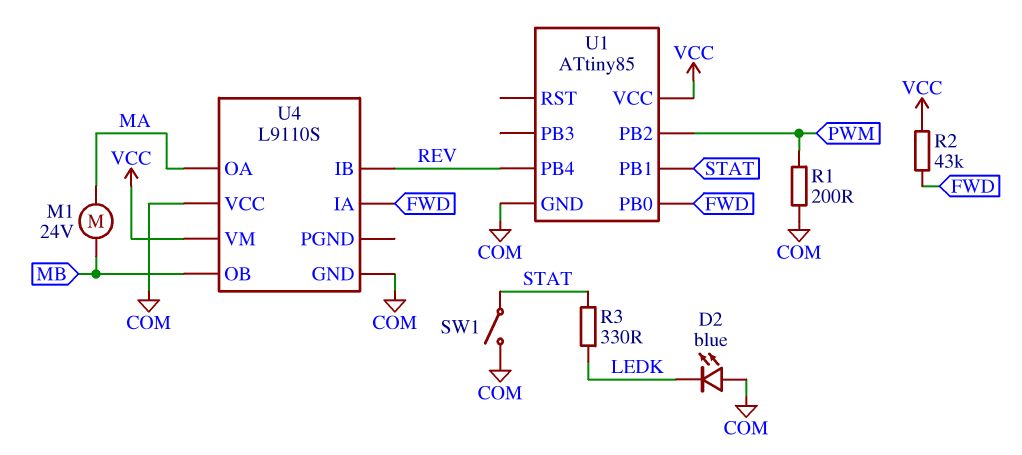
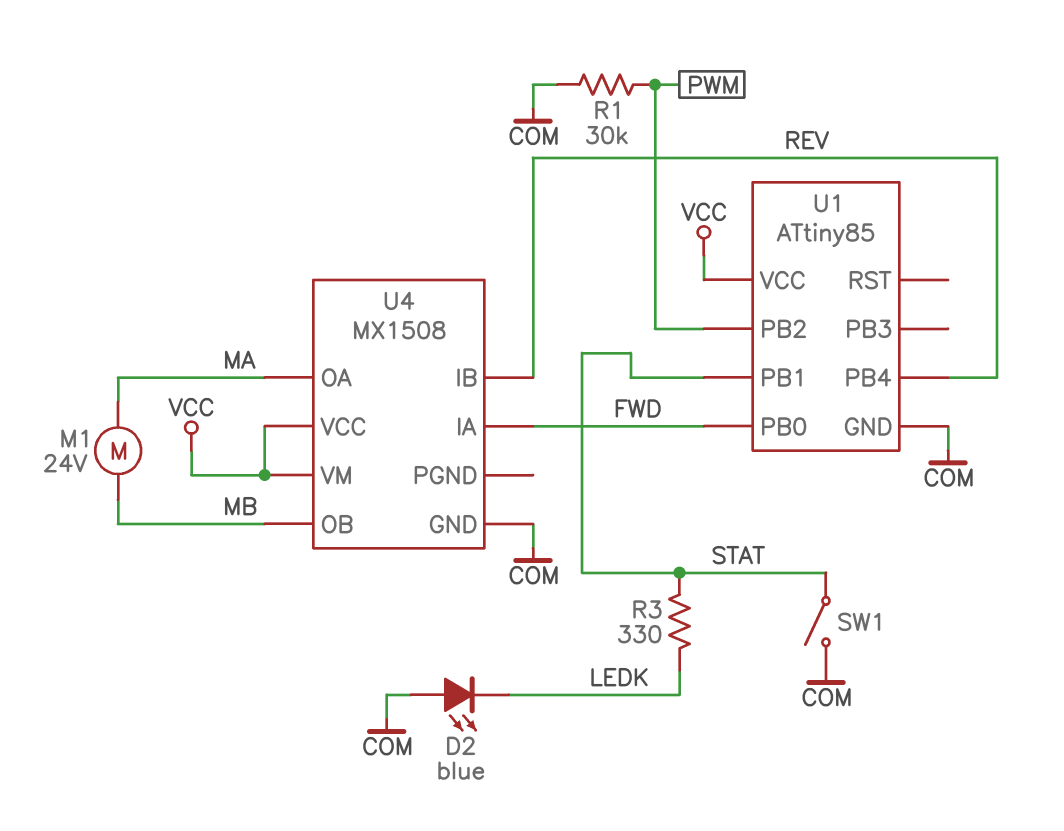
R1: 200 (COM, PWM) -> 30k (COM, PWM)
R2: 43k (FWD, VCC) -> none
U4: L9110S -> MX1508
U4 pin VCC: COM -> VCC

